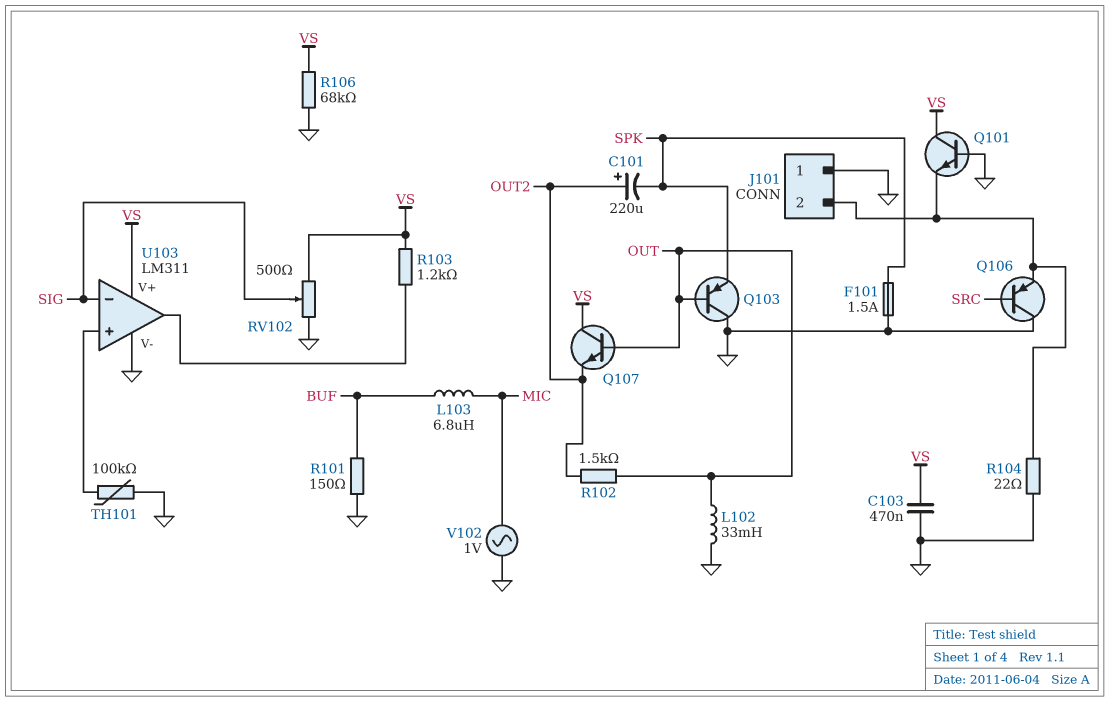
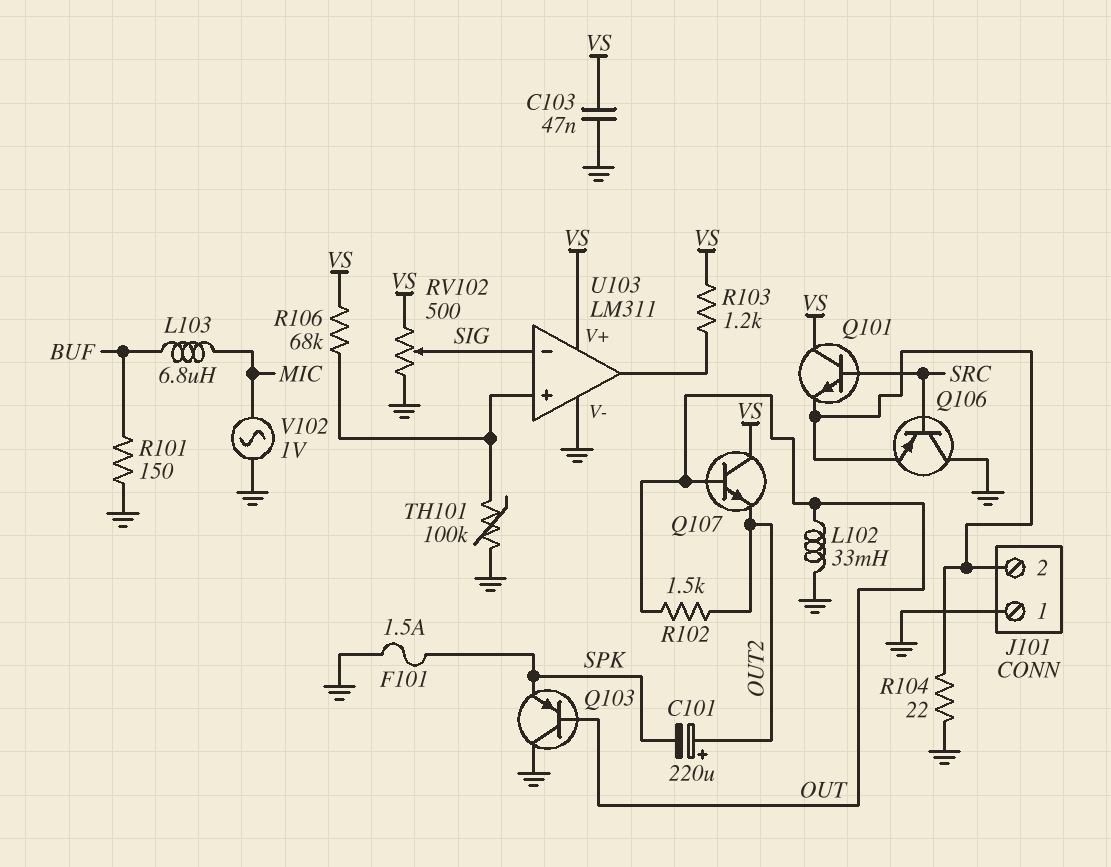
C103: 470nF (GND, VS) -> 47nF (GND, VS)
Q101: NPN (B GND, C VS, E J101/2) -> NPN (B SRC, C VS, E J101/2)
R106: 68k (GND, VS) -> 68k (U103/in+, VS)

